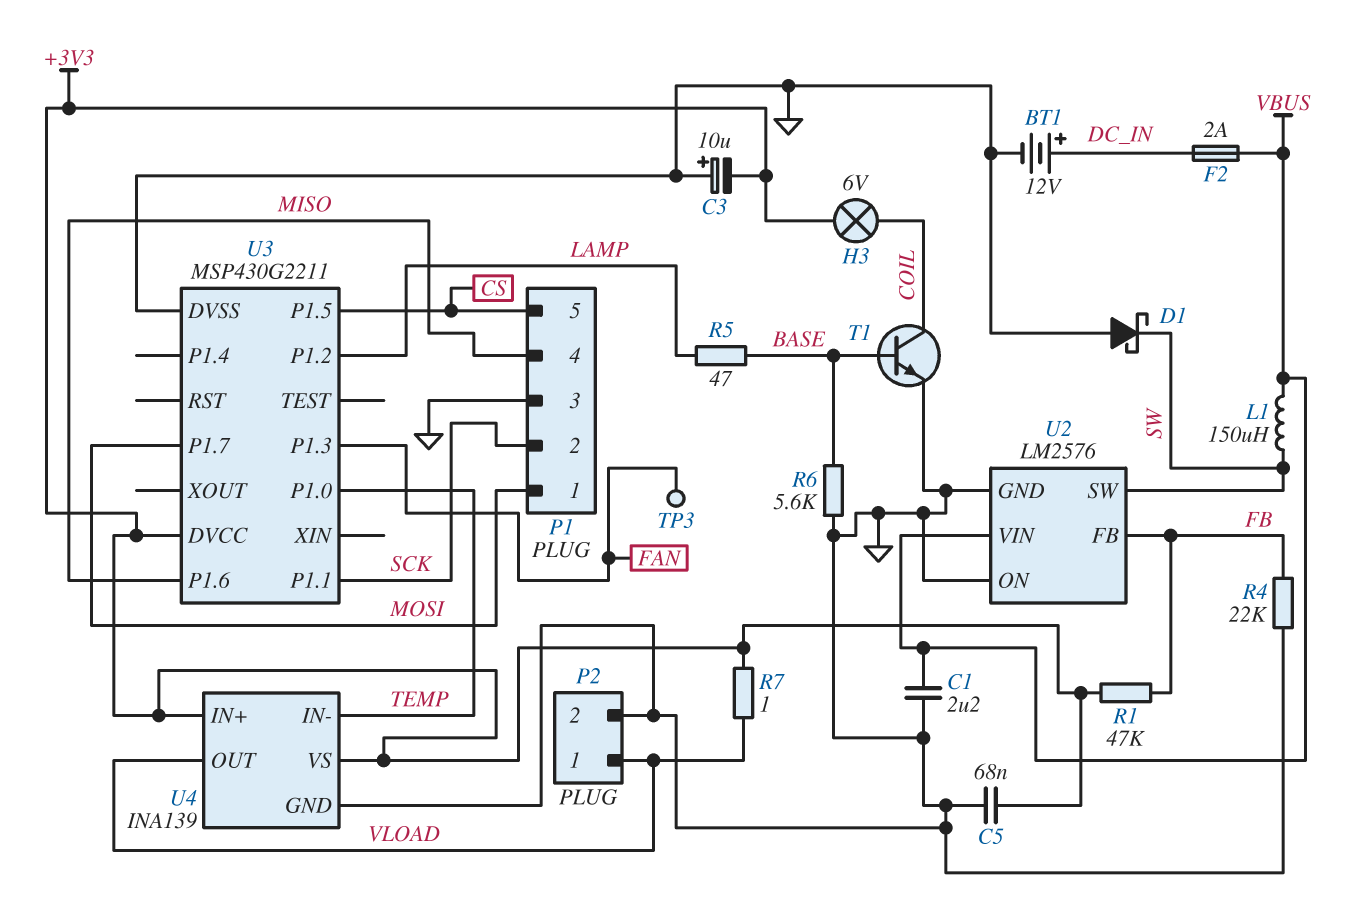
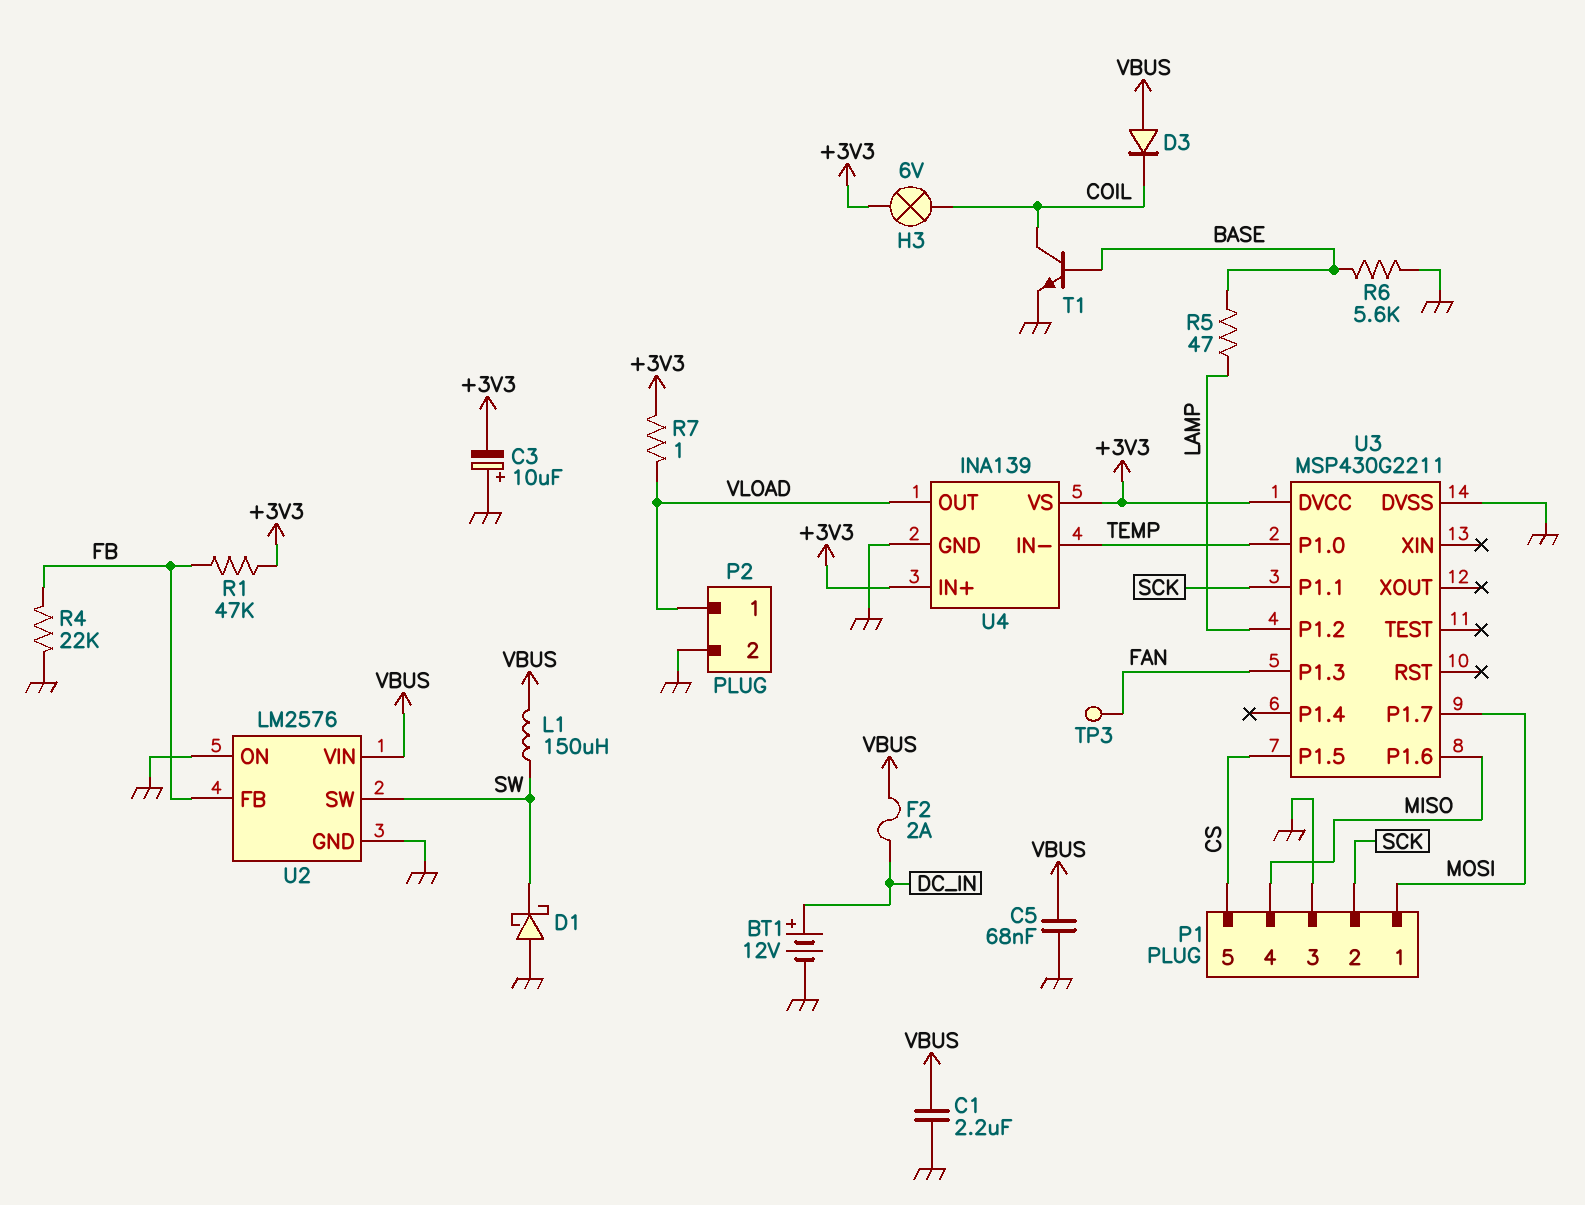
C5: 68nF (+3V3, GND) -> 68nF (GND, VBUS)
D3: none -> diode (A VBUS, K COIL)

